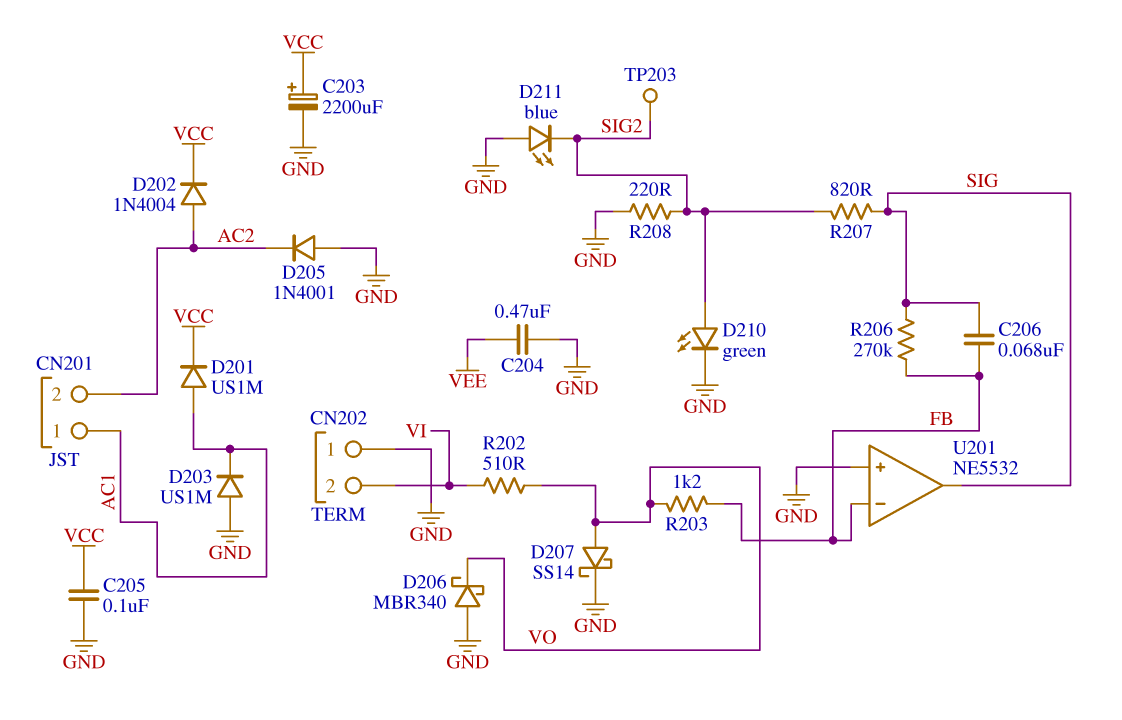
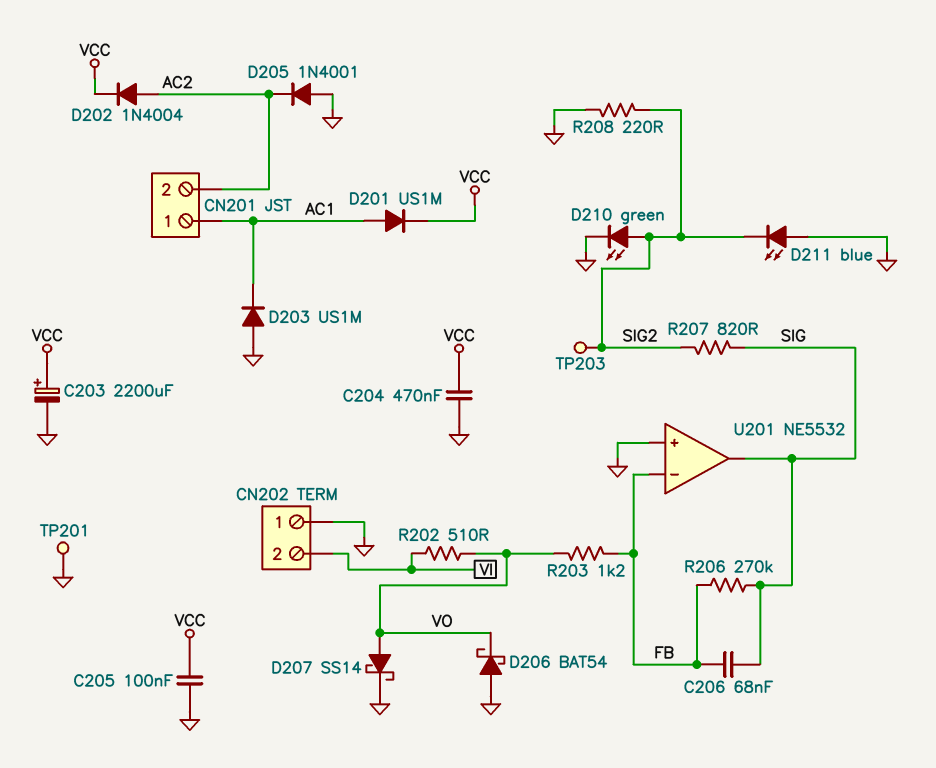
C204: 470nF (GND, VEE) -> 470nF (GND, VCC)
D206: schottky MBR340 (A GND, K VO) -> schottky BAT54 (A GND, K VO)
TP201: none -> test point (GND)

